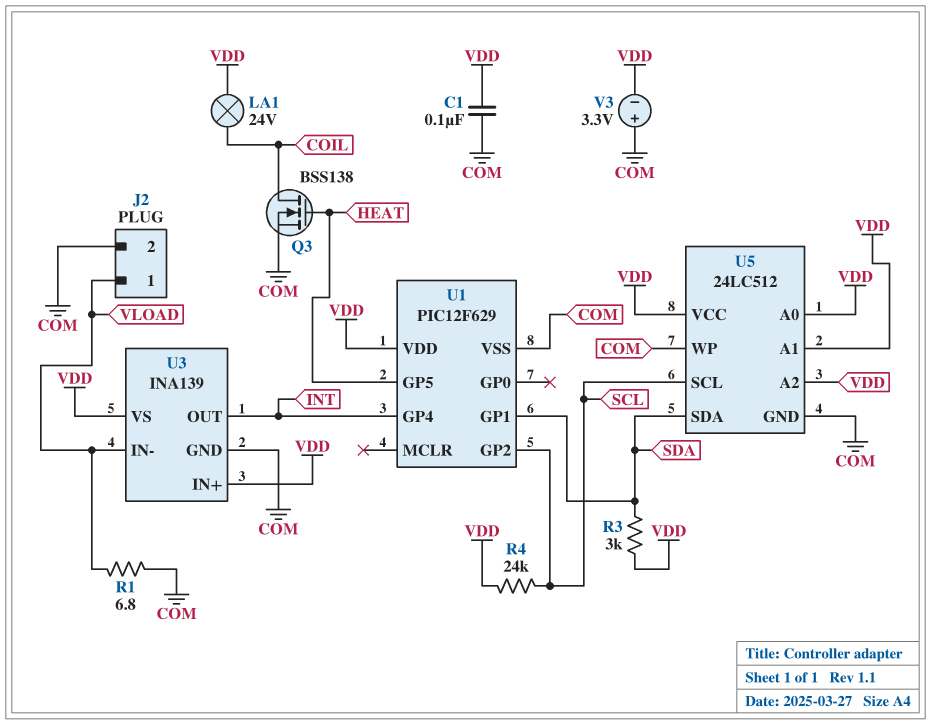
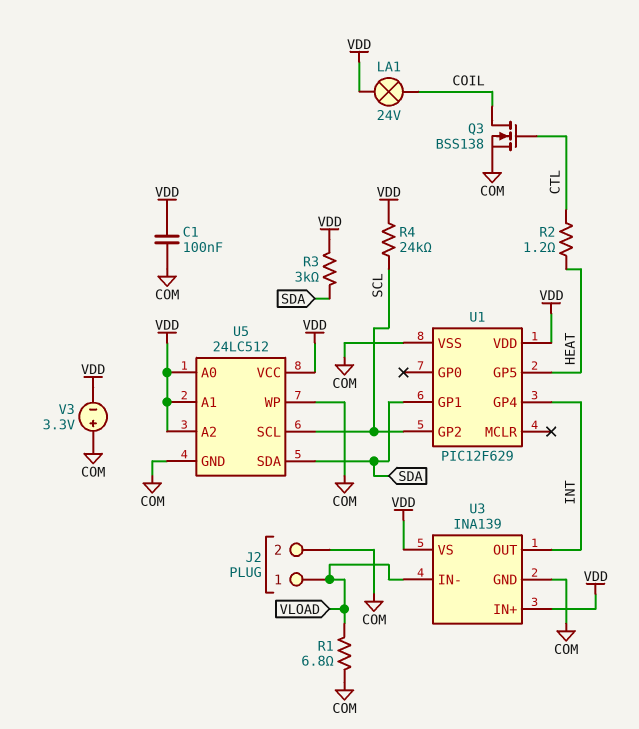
Q3: NMOS BSS138 (G HEAT, D COIL, S COM) -> NMOS BSS138 (G CTL, D COIL, S COM)
R2: none -> 1.2 (CTL, HEAT)

